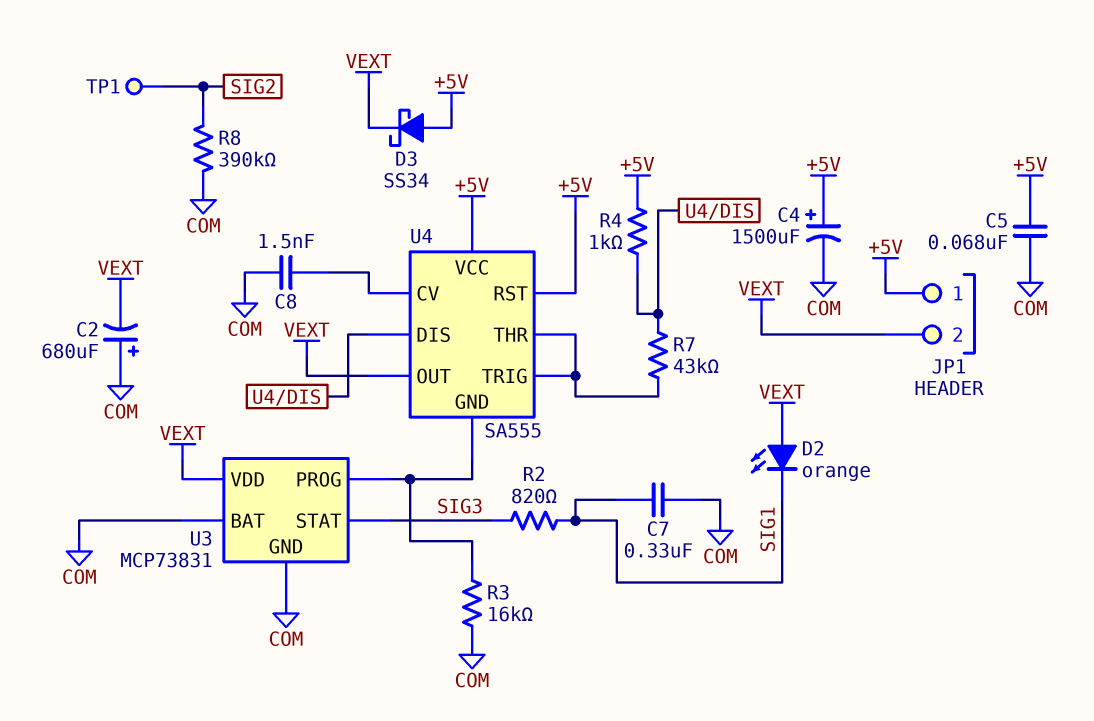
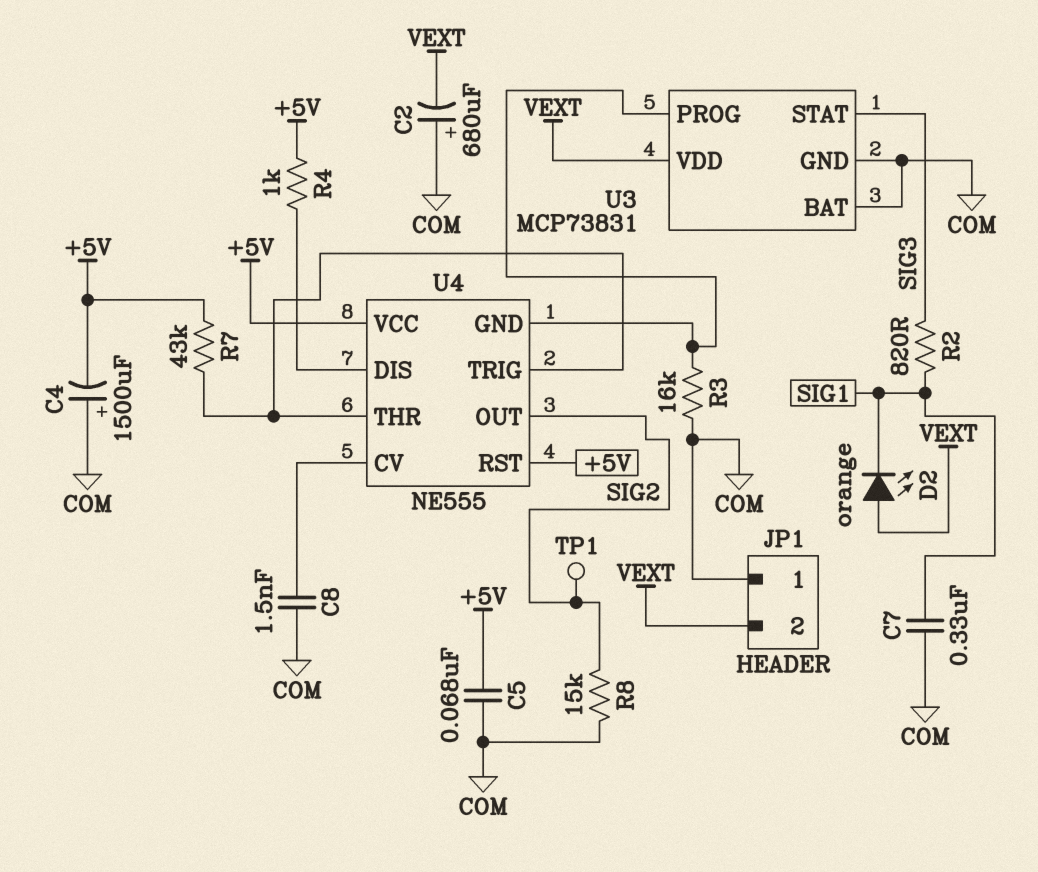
C4: 1500uF (plus +5V, minus COM) -> 1500uF (plus COM, minus +5V)
D3: schottky SS34 (A +5V, K VEXT) -> none
JP1 pin 1: +5V -> COM
R7: 43k (U4/DIS, U4/THR) -> 43k (+5V, U4/THR)
R8: 390k (COM, SIG2) -> 15k (COM, SIG2)
U4: SA555 -> NE555
U4 pin OUT: VEXT -> SIG2

